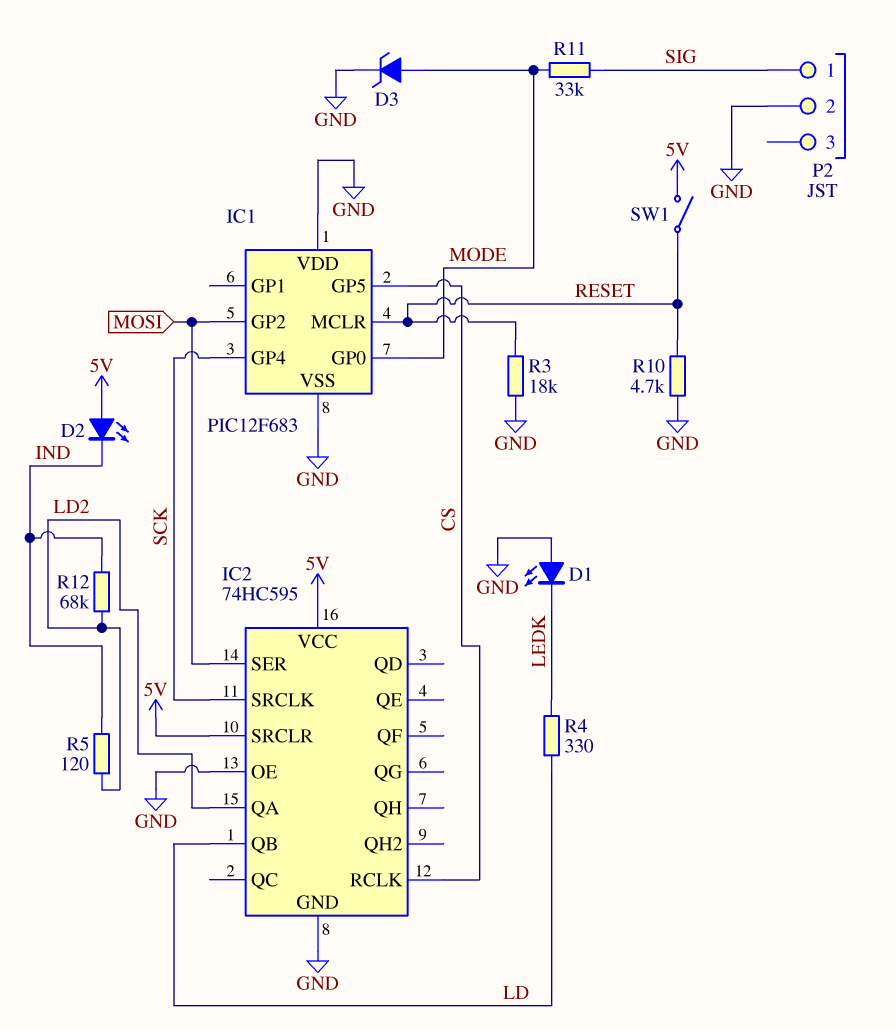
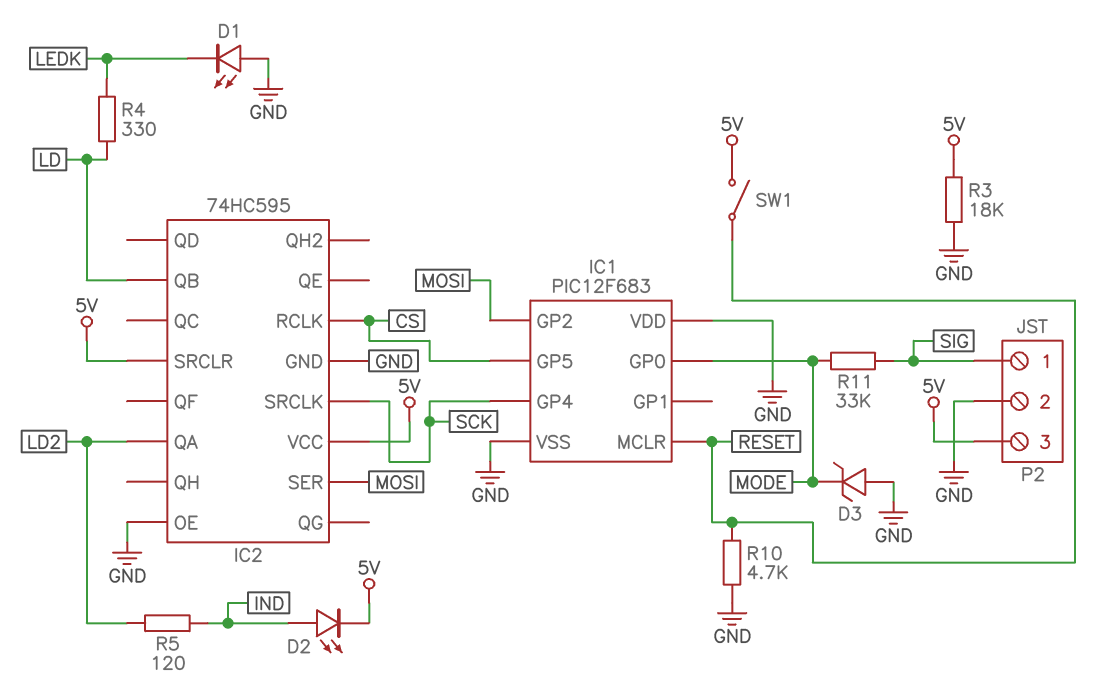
D2: LED (A 5V, K IND) -> LED (A IND, K 5V)
D3: zener (A MODE, K GND) -> zener (A GND, K MODE)
P2 pin 3: none -> 5V
R3: 18k (GND, RESET) -> 18k (5V, GND)
R12: 68k (IND, LD2) -> none

